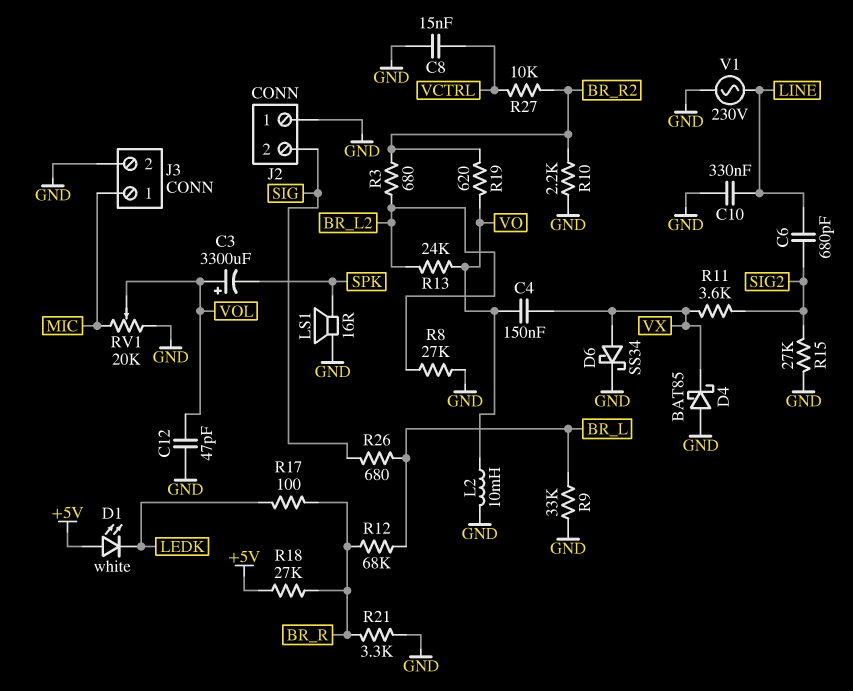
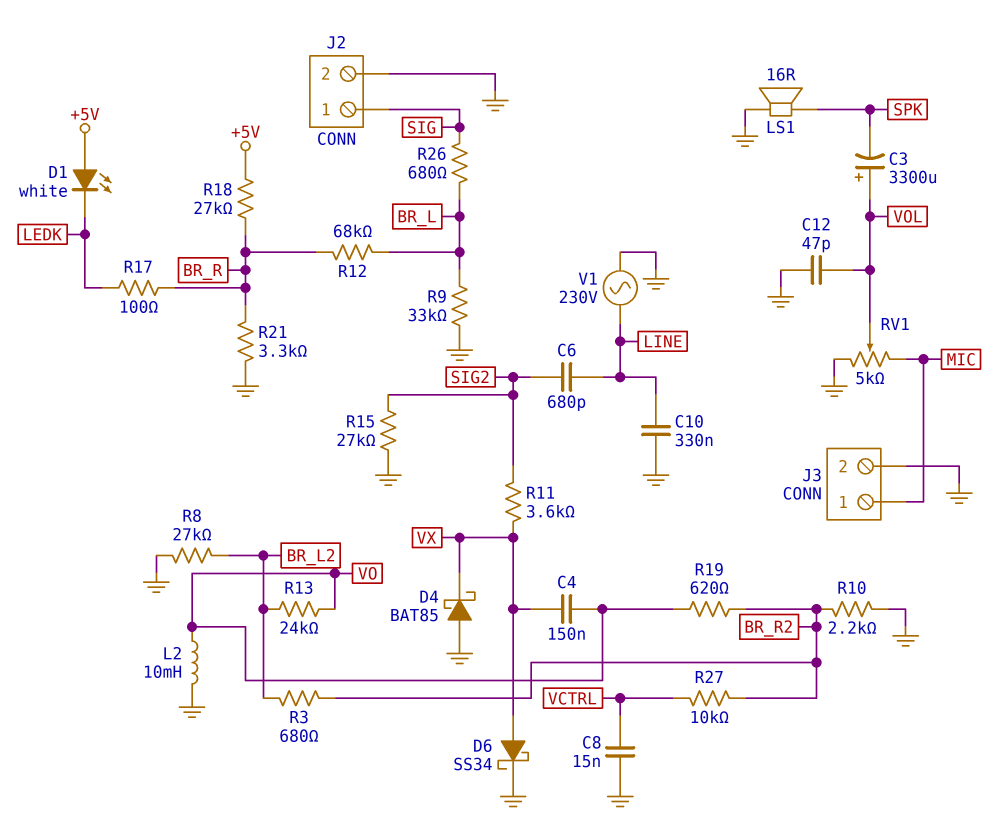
J2 pin 1: GND -> SIG
J2 pin 2: SIG -> GND
RV1: 20k (GND, MIC, wiper VOL) -> 5k (GND, MIC, wiper VOL)

